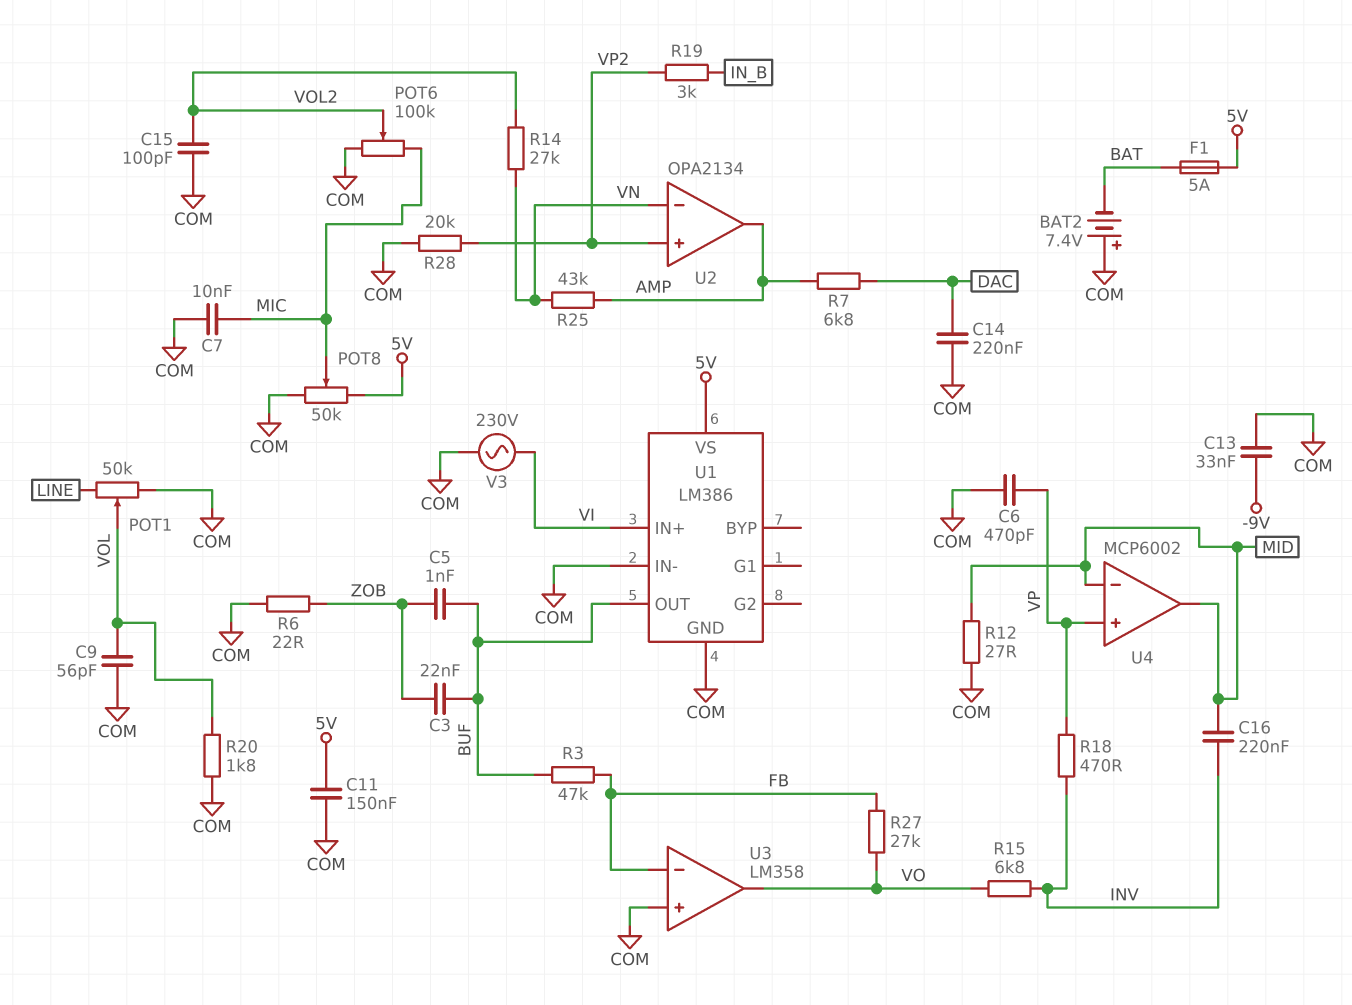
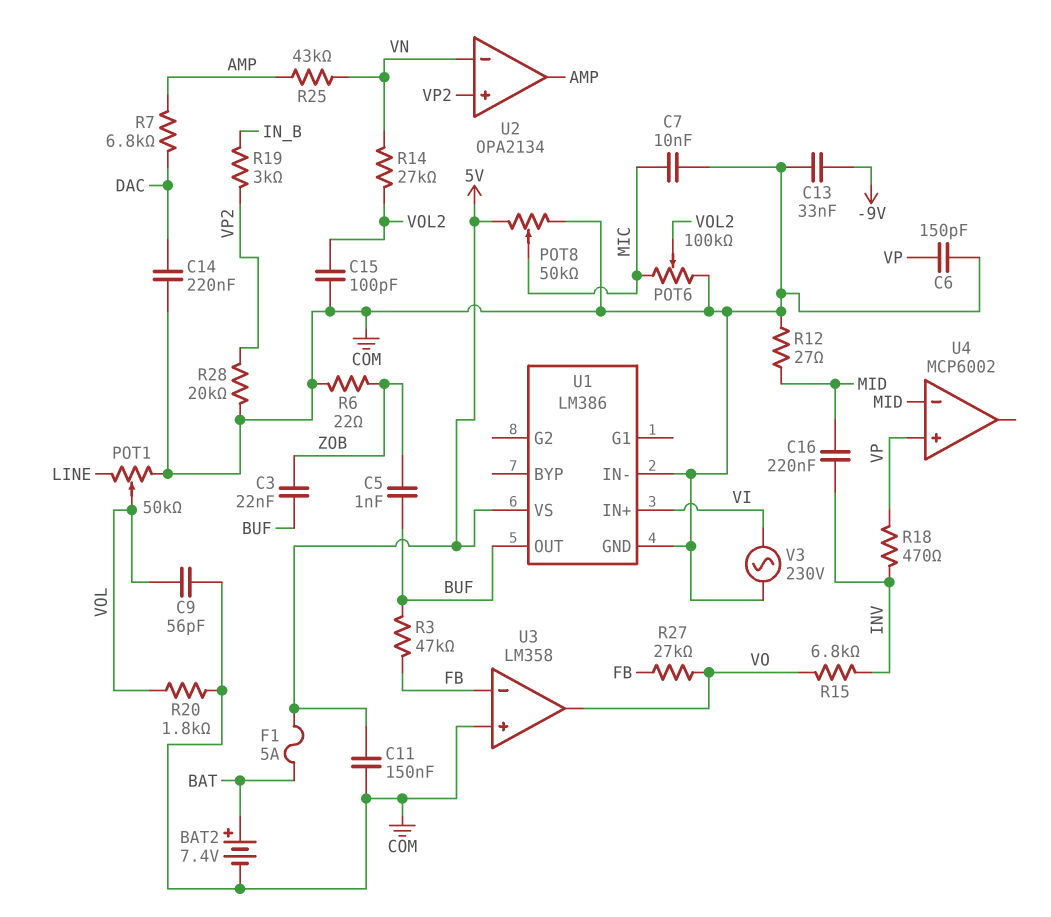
BAT2: 7.4V (plus COM, minus BAT) -> 7.4V (plus BAT, minus COM)
C6: 470pF (COM, VP) -> 150pF (COM, VP)
U4 pin out: MID -> none

